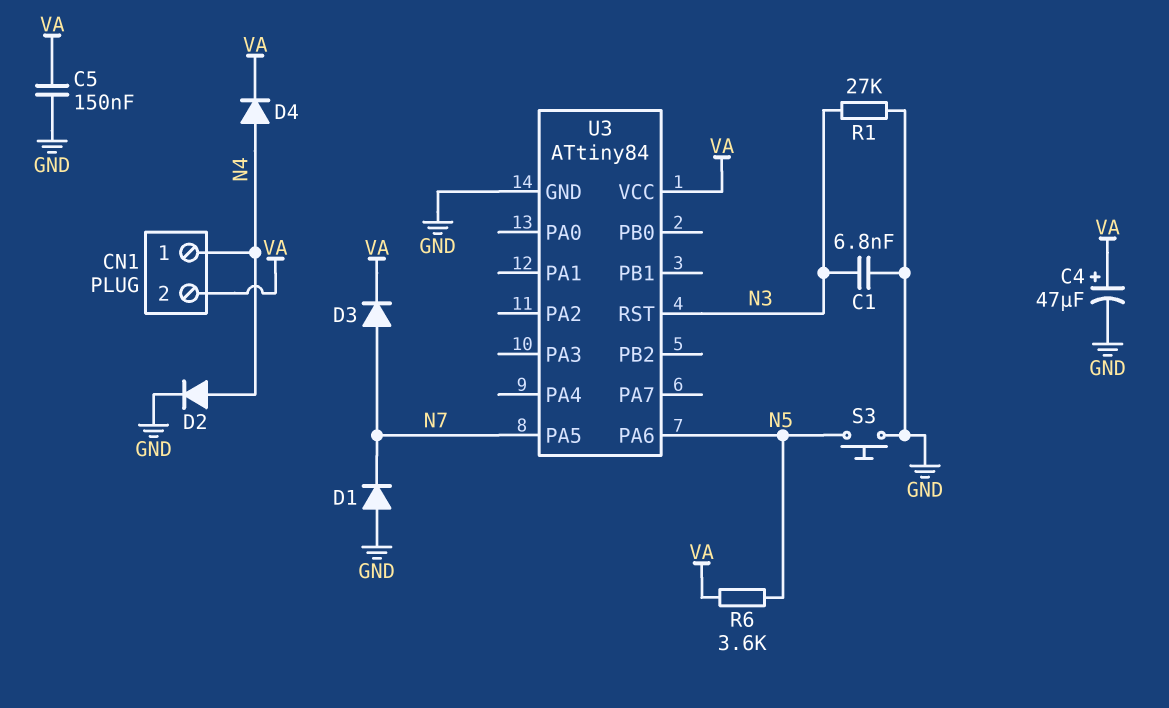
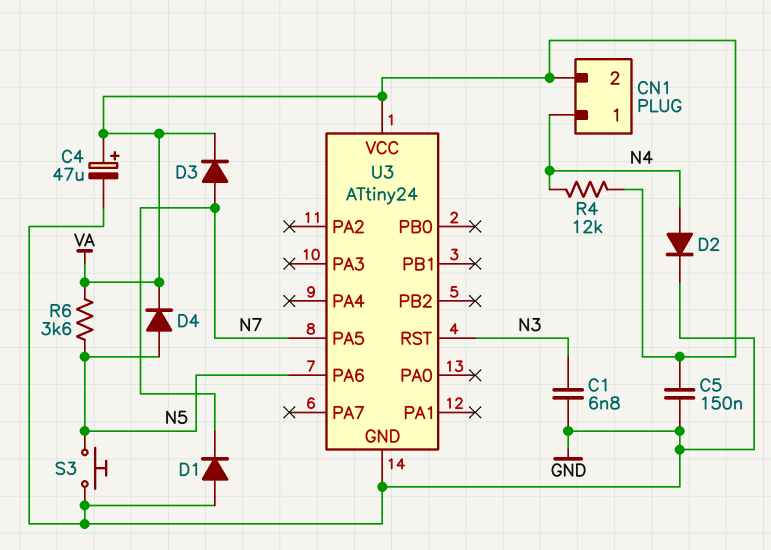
D4: diode (A N4, K VA) -> diode (A N5, K VA)
R1: 27k (GND, N3) -> none
R4: none -> 12k (N4, VA)
U3: ATtiny84 -> ATtiny24

